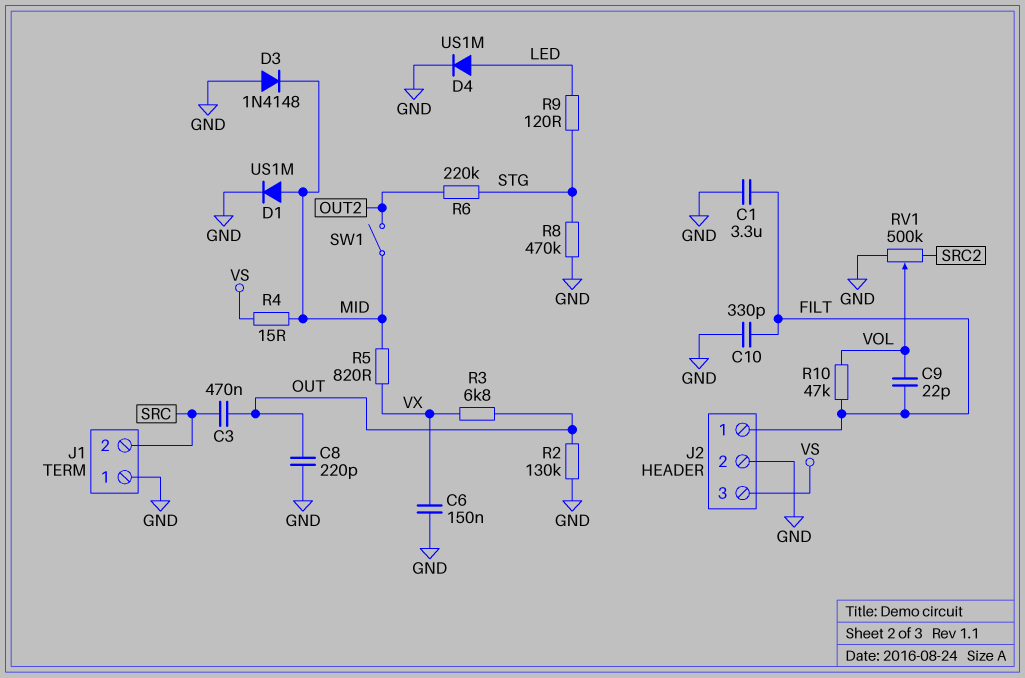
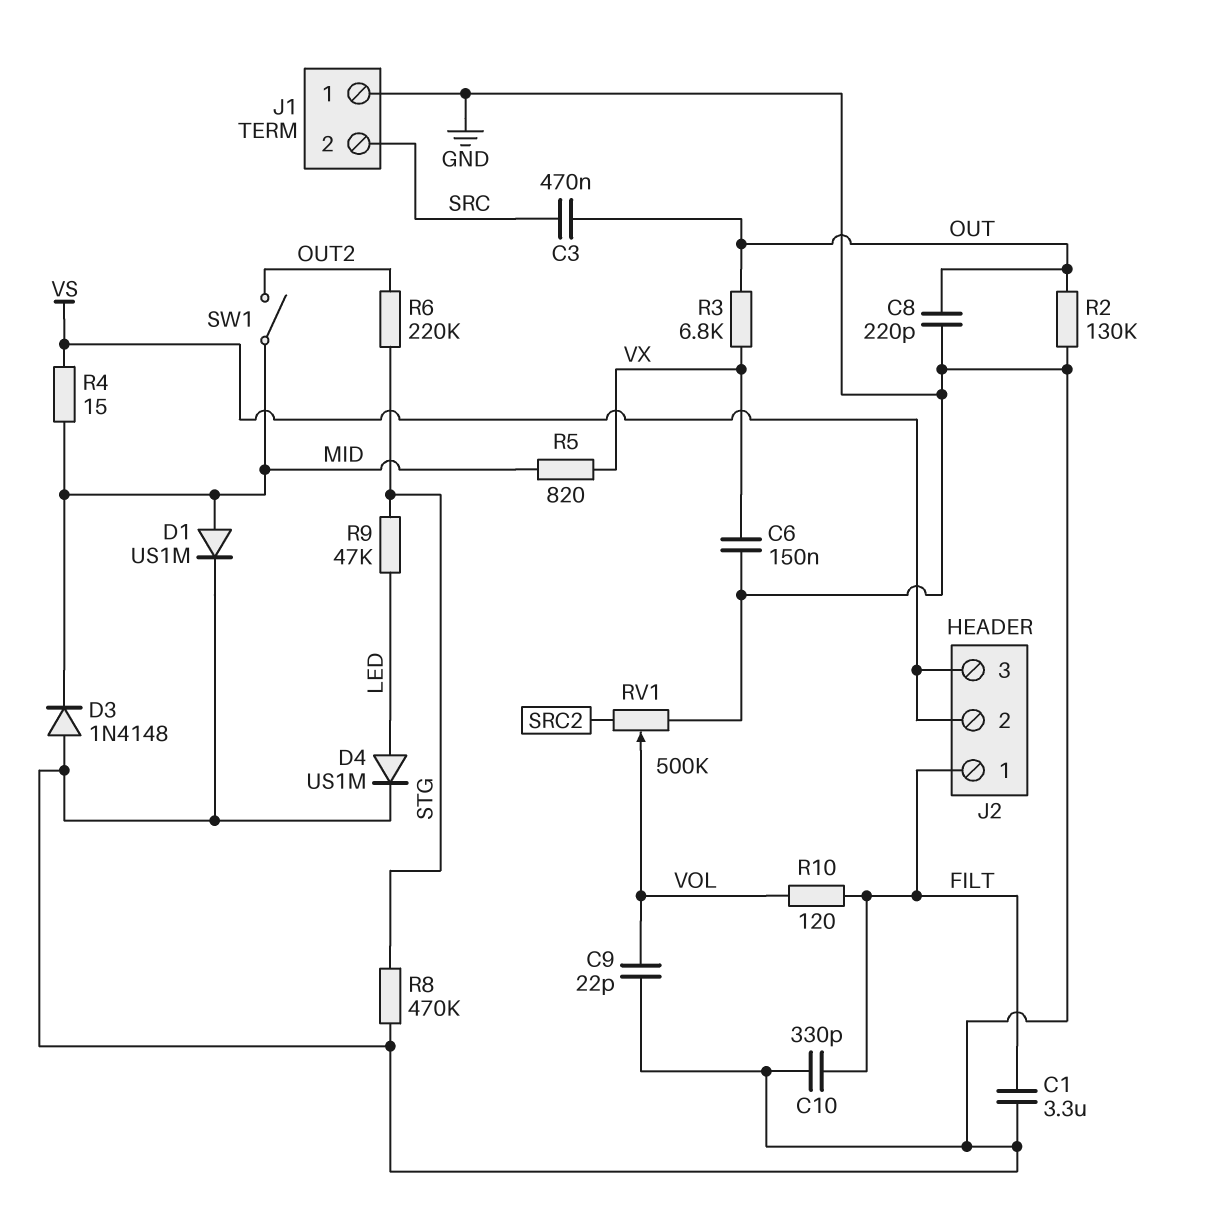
C9: 22pF (FILT, VOL) -> 22pF (GND, VOL)
J2 pin 2: GND -> VS
R9: 120 (LED, STG) -> 47k (LED, STG)
R10: 47k (FILT, VOL) -> 120 (FILT, VOL)

